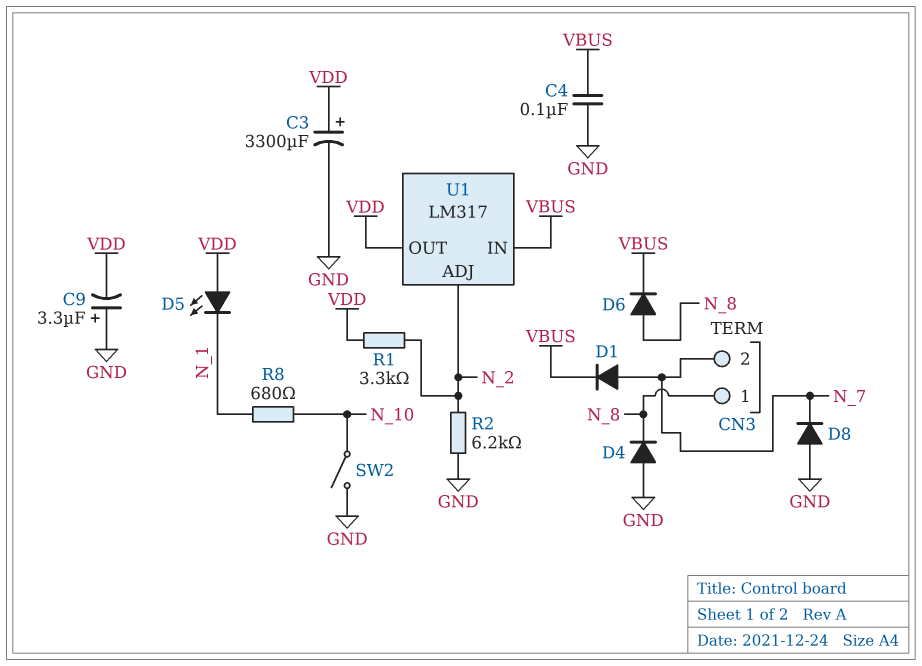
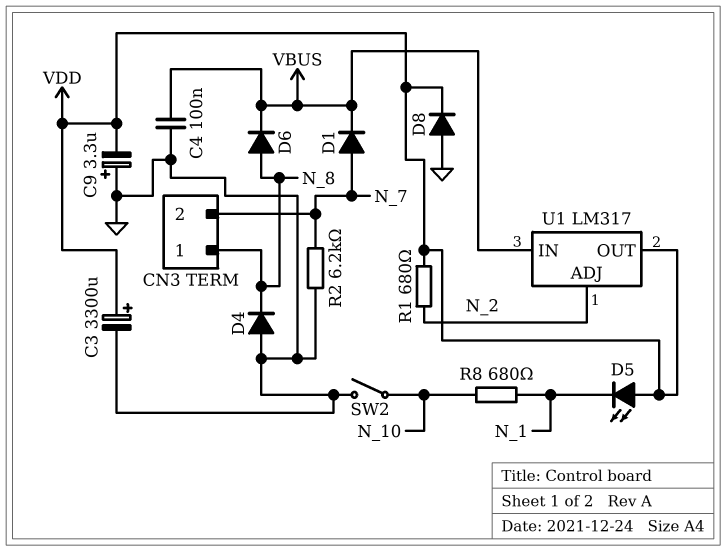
D8: diode (A GND, K N_7) -> diode (A GND, K VDD)
R1: 3.3k (N_2, VDD) -> 680 (N_2, VDD)
R2: 6.2k (GND, N_2) -> 6.2k (GND, N_7)

